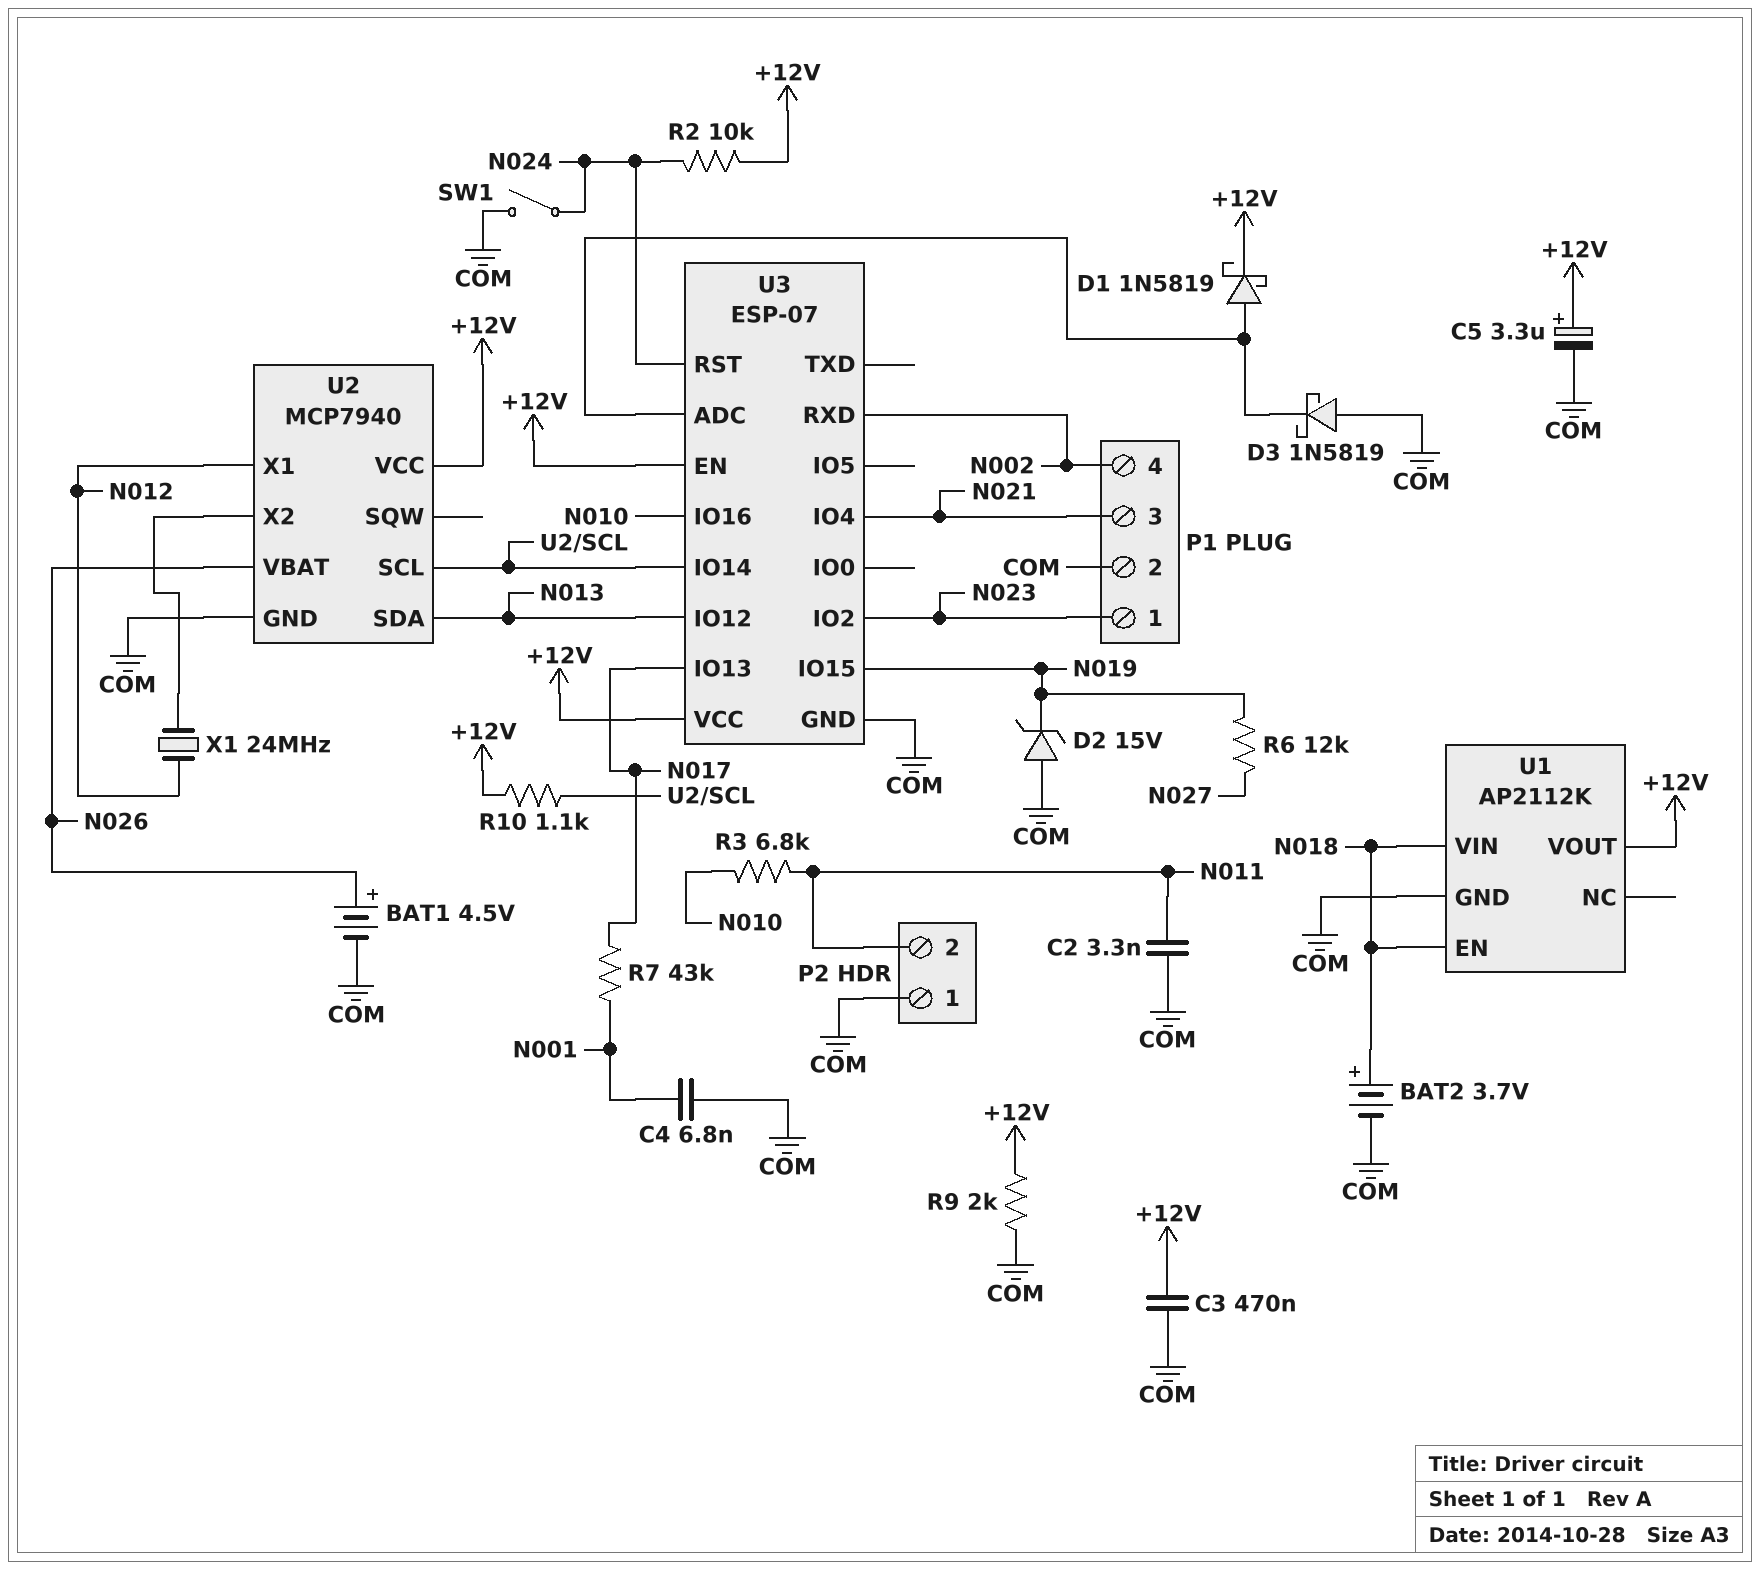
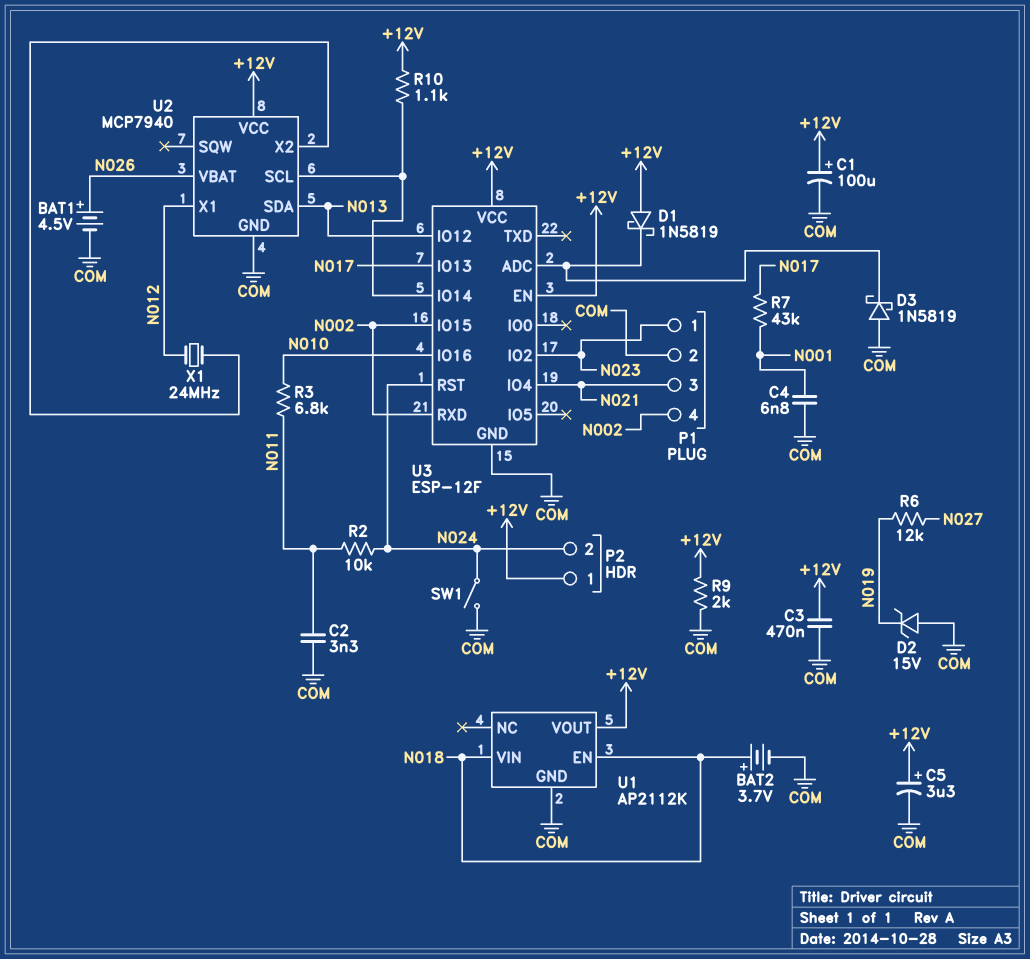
C1: none -> 100uF (plus +12V, minus COM)
D1: schottky 1N5819 (A U3/ADC, K +12V) -> schottky 1N5819 (A +12V, K U3/ADC)
P2 pin 1: COM -> +12V
P2 pin 2: N011 -> N024
R2: 10k (+12V, N024) -> 10k (N011, N024)
U3: ESP-07 -> ESP-12F
U3 pin IO15: N019 -> N002

